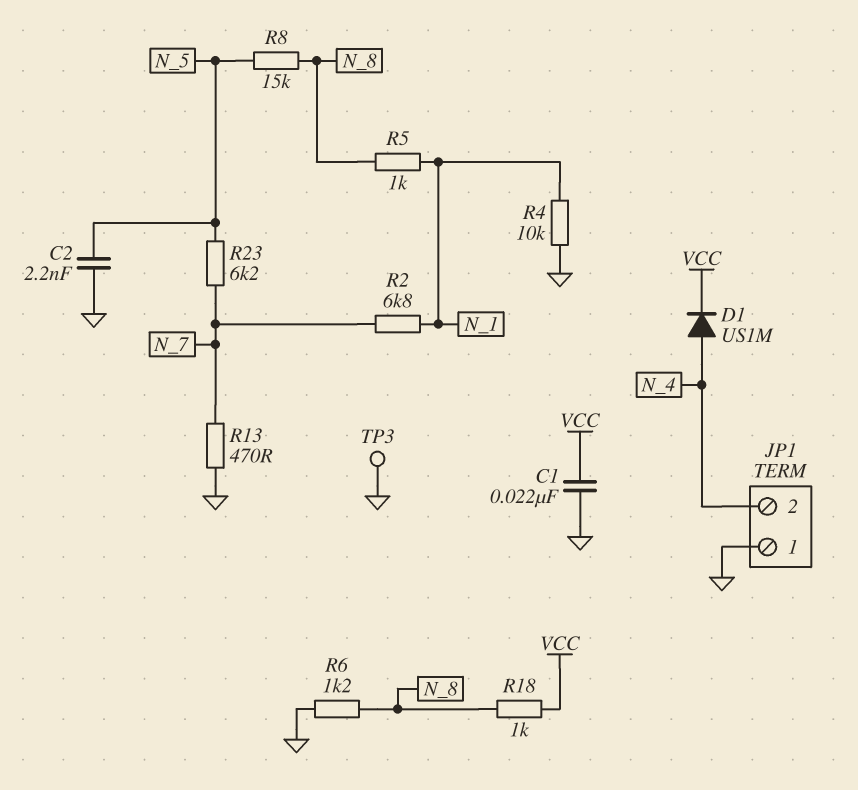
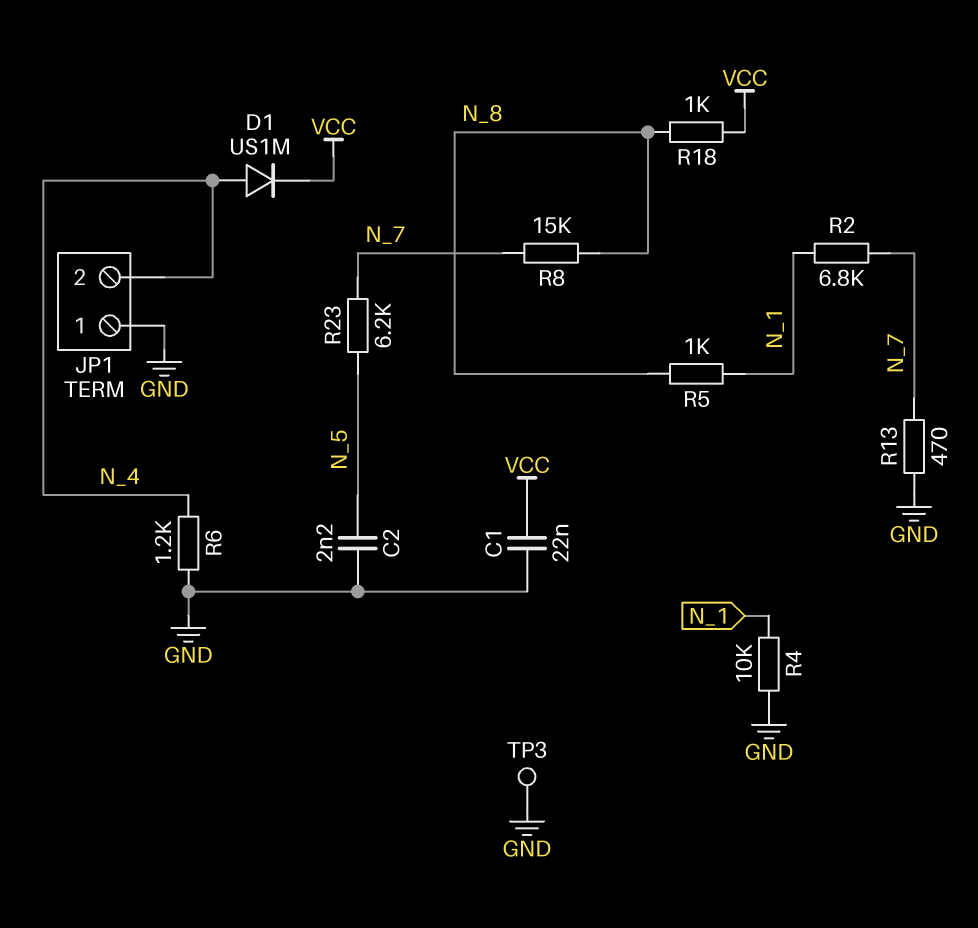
R6: 1.2k (GND, N_8) -> 1.2k (GND, N_4)
R8: 15k (N_5, N_8) -> 15k (N_7, N_8)

